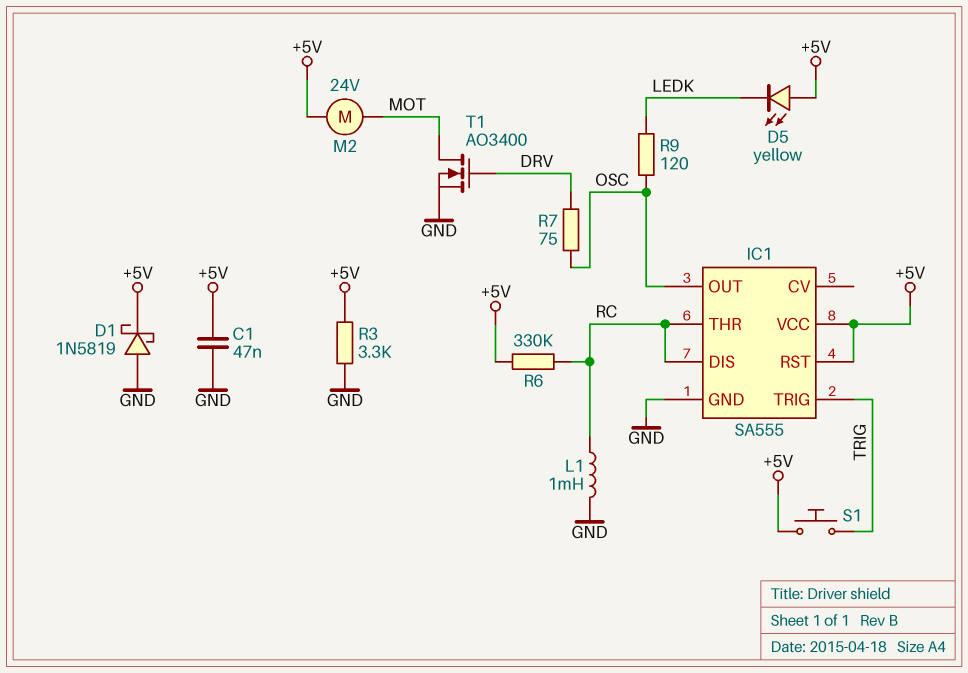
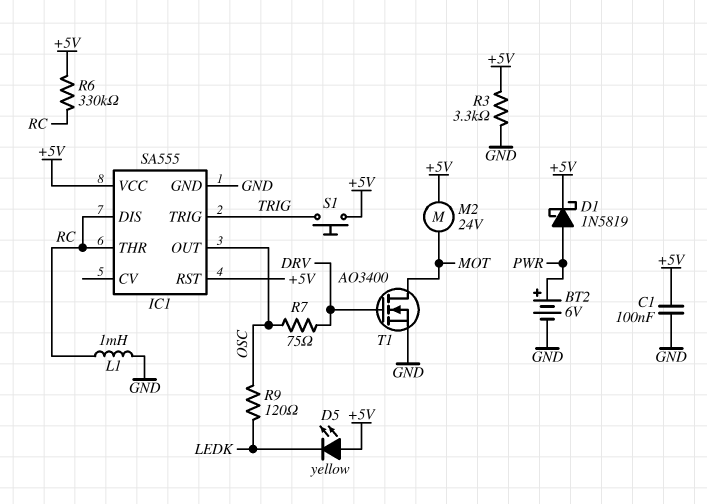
BT2: none -> 6V (plus PWR, minus GND)
C1: 47nF (+5V, GND) -> 100nF (+5V, GND)
D1: schottky 1N5819 (A GND, K +5V) -> schottky 1N5819 (A PWR, K +5V)

